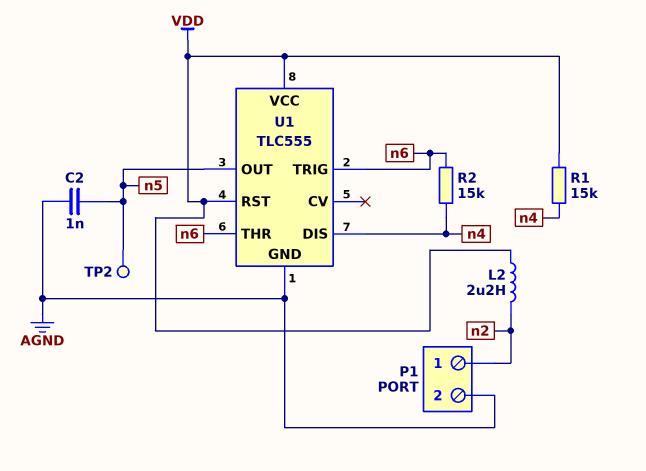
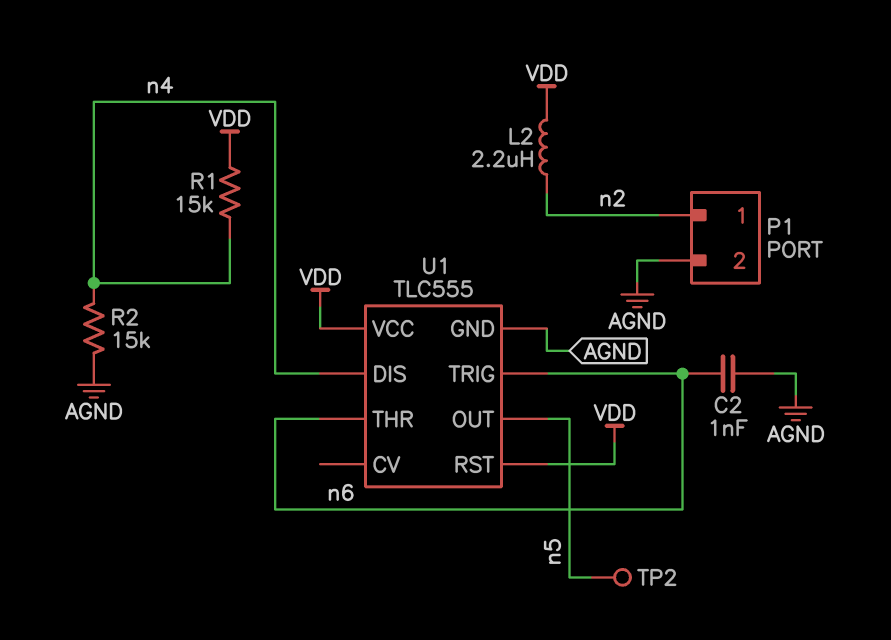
C2: 1nF (AGND, n5) -> 1nF (AGND, n6)
R2: 15k (n4, n6) -> 15k (AGND, n4)

